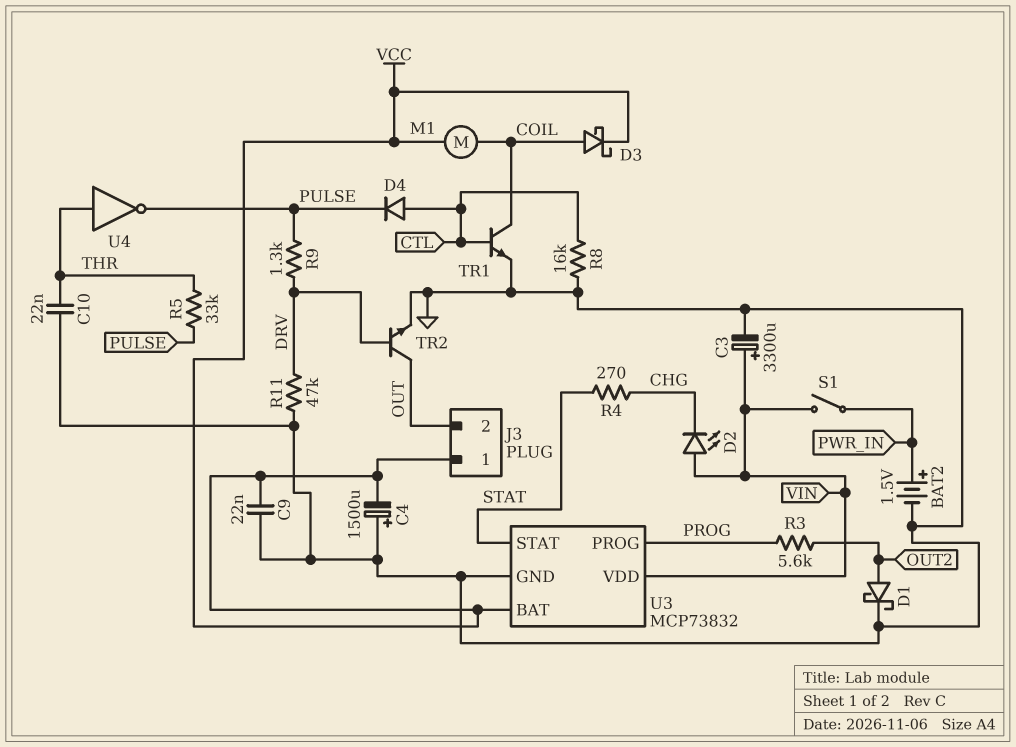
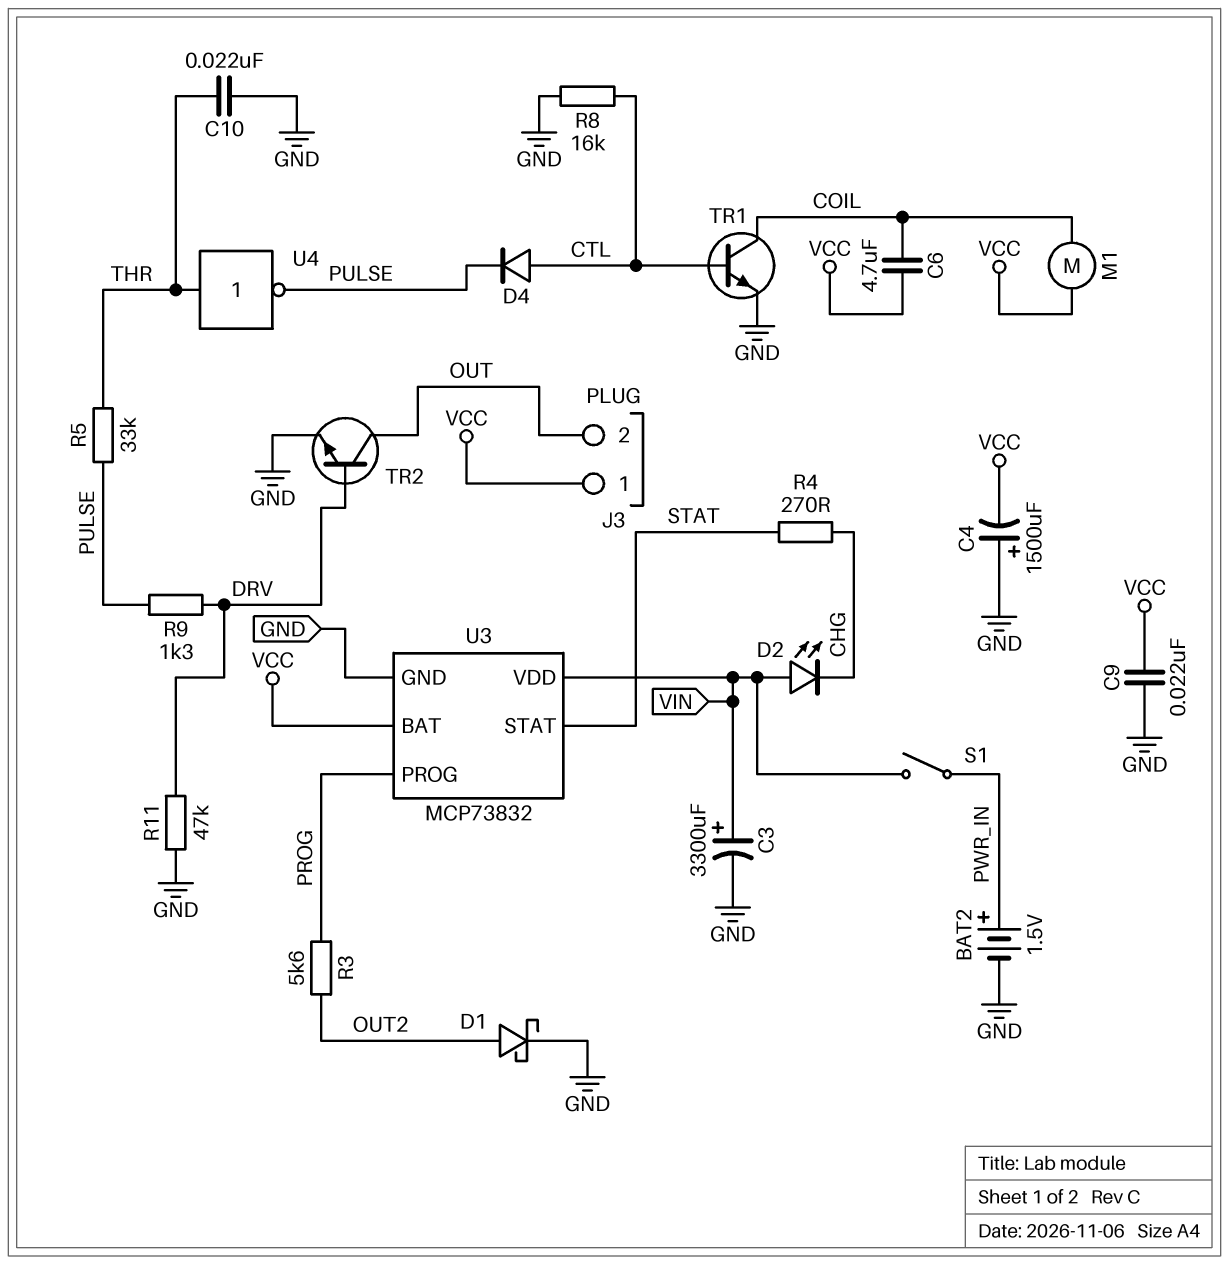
C6: none -> 4.7uF (COIL, VCC)
D3: schottky (A COIL, K VCC) -> none

